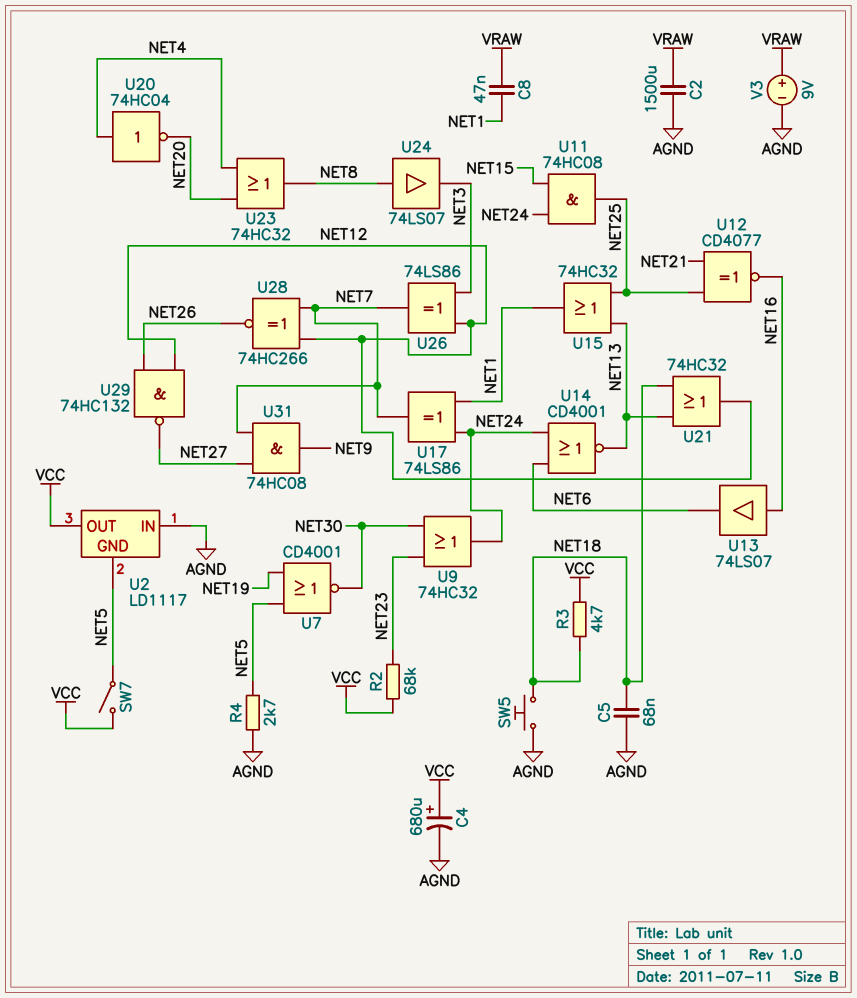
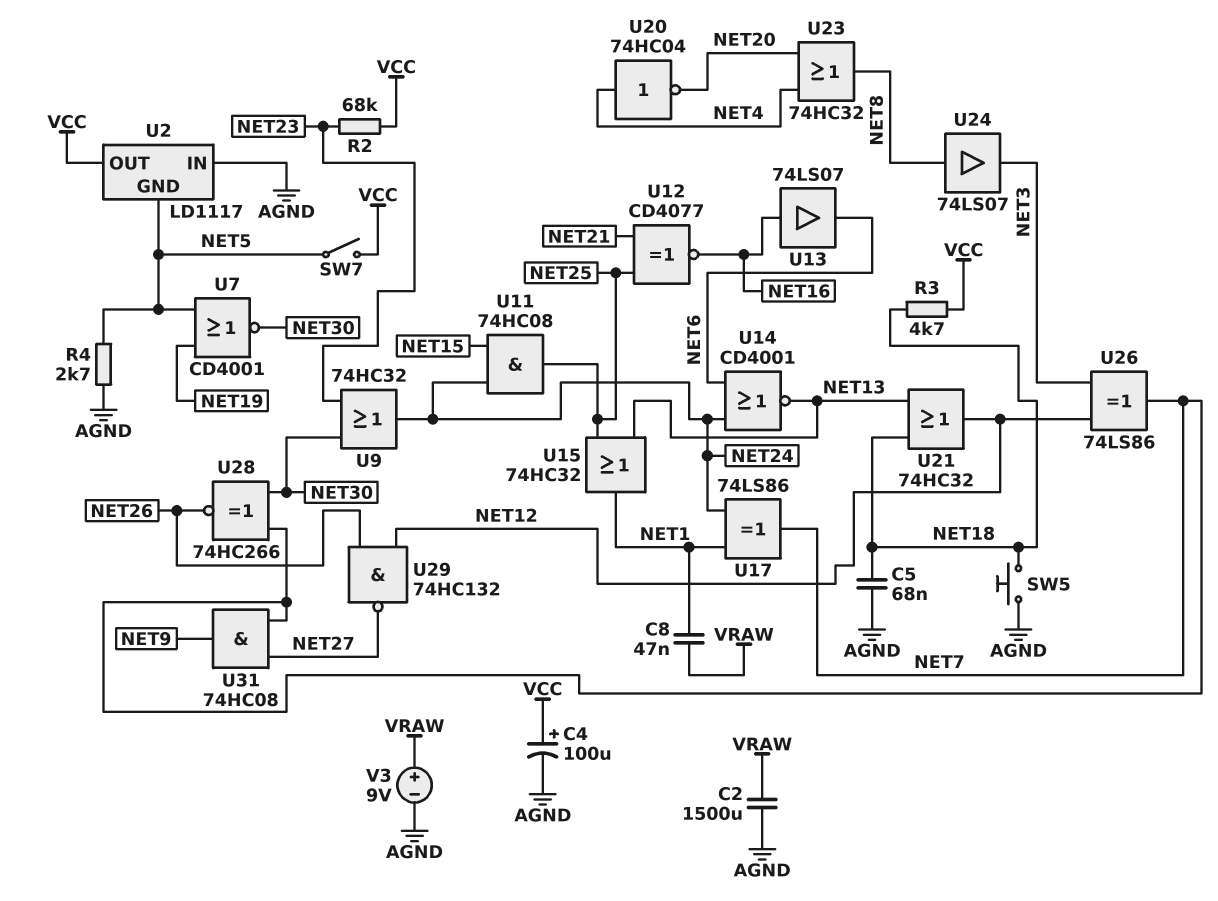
C4: 680uF (plus VCC, minus AGND) -> 100uF (plus VCC, minus AGND)
U28: XNOR 74HC266 (in NET7, in NET12, out NET26) -> XNOR 74HC266 (in NET7, in NET30, out NET26)

